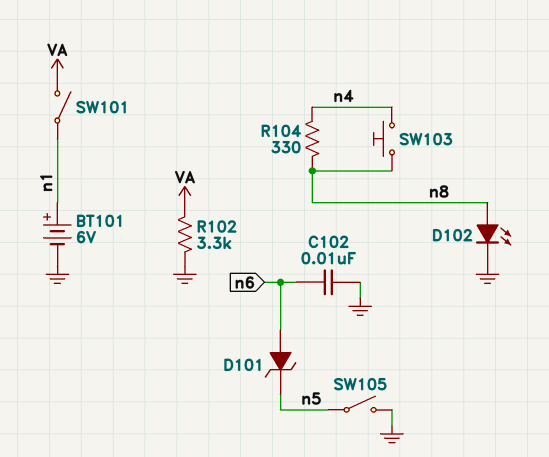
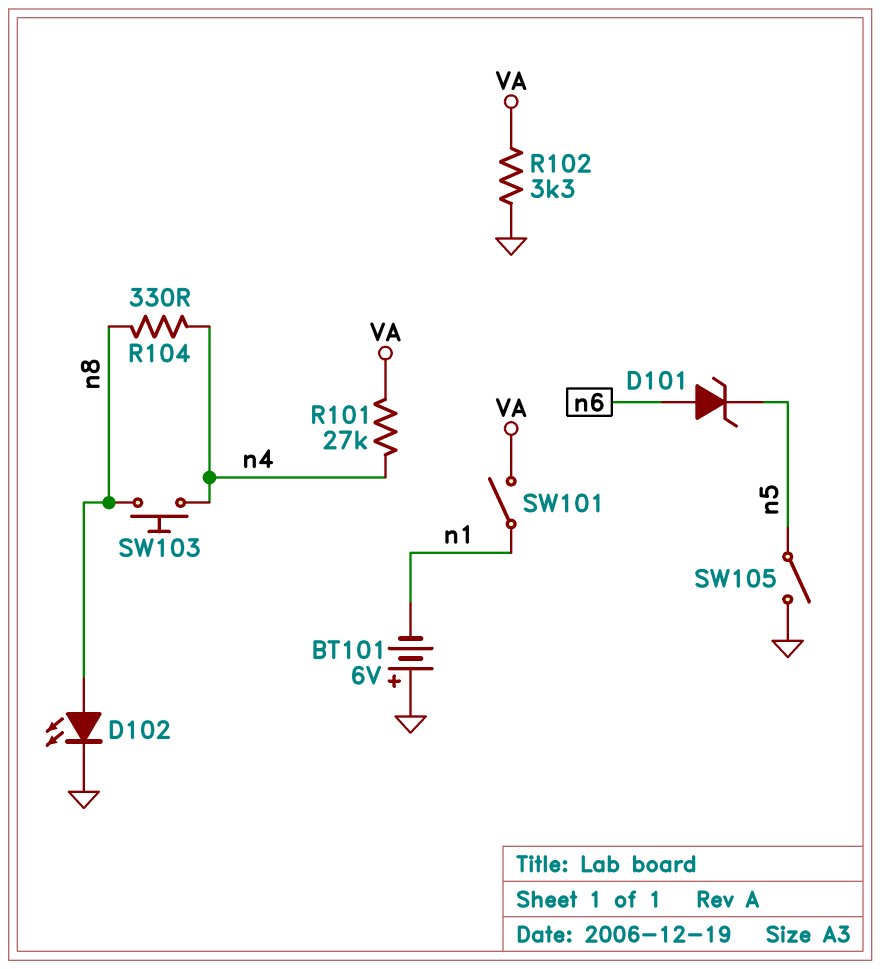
BT101: 6V (plus n1, minus GND) -> 6V (plus GND, minus n1)
C102: 10nF (GND, n6) -> none
R101: none -> 27k (VA, n4)

